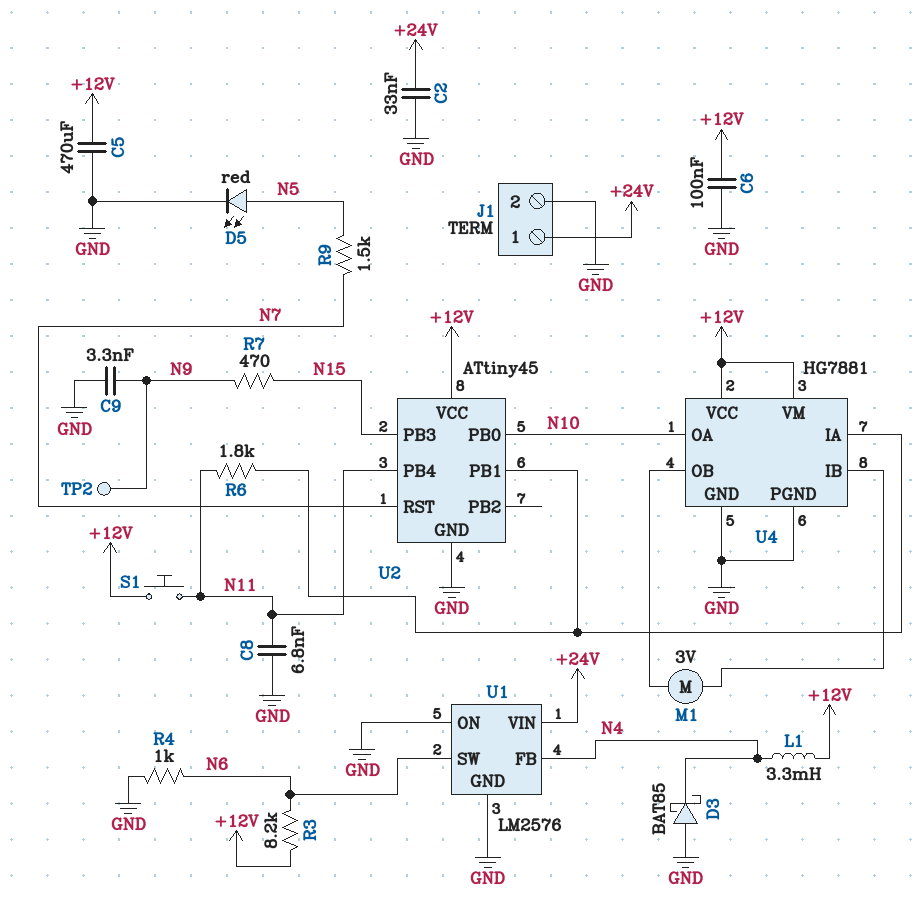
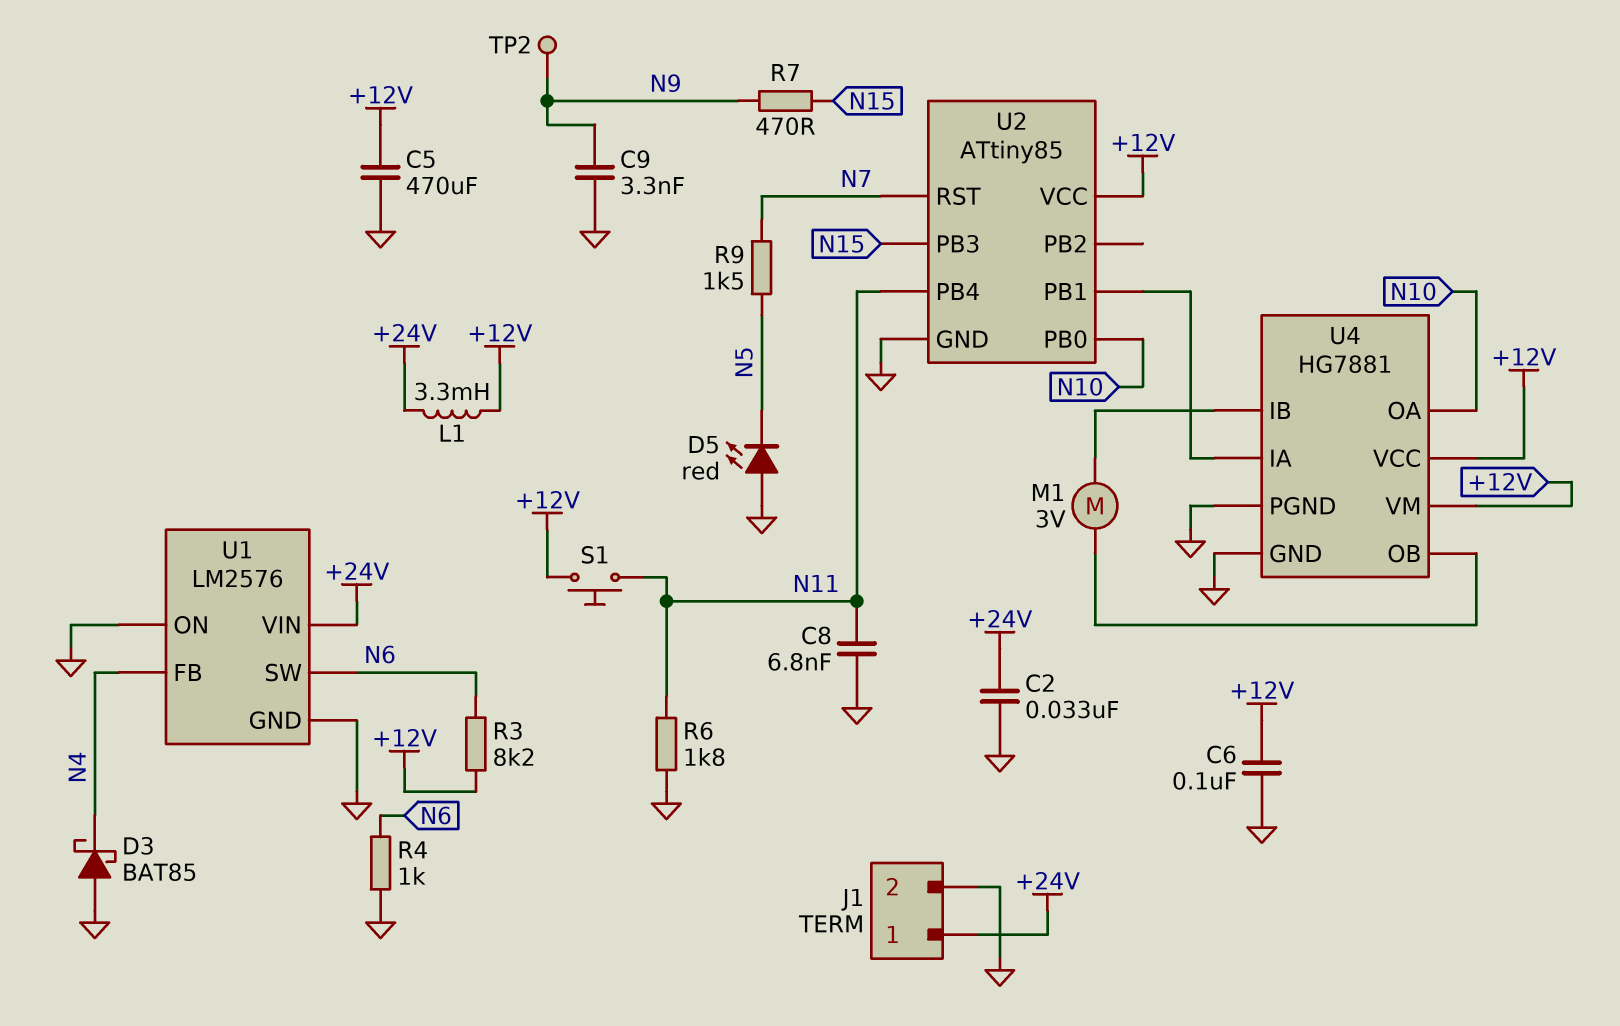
D5: LED red (A N5, K GND) -> LED red (A GND, K N5)
L1: 3.3mH (+12V, N4) -> 3.3mH (+12V, +24V)
R6: 1.8k (N11, U2/PB1) -> 1.8k (GND, N11)
U2: ATtiny45 -> ATtiny85

